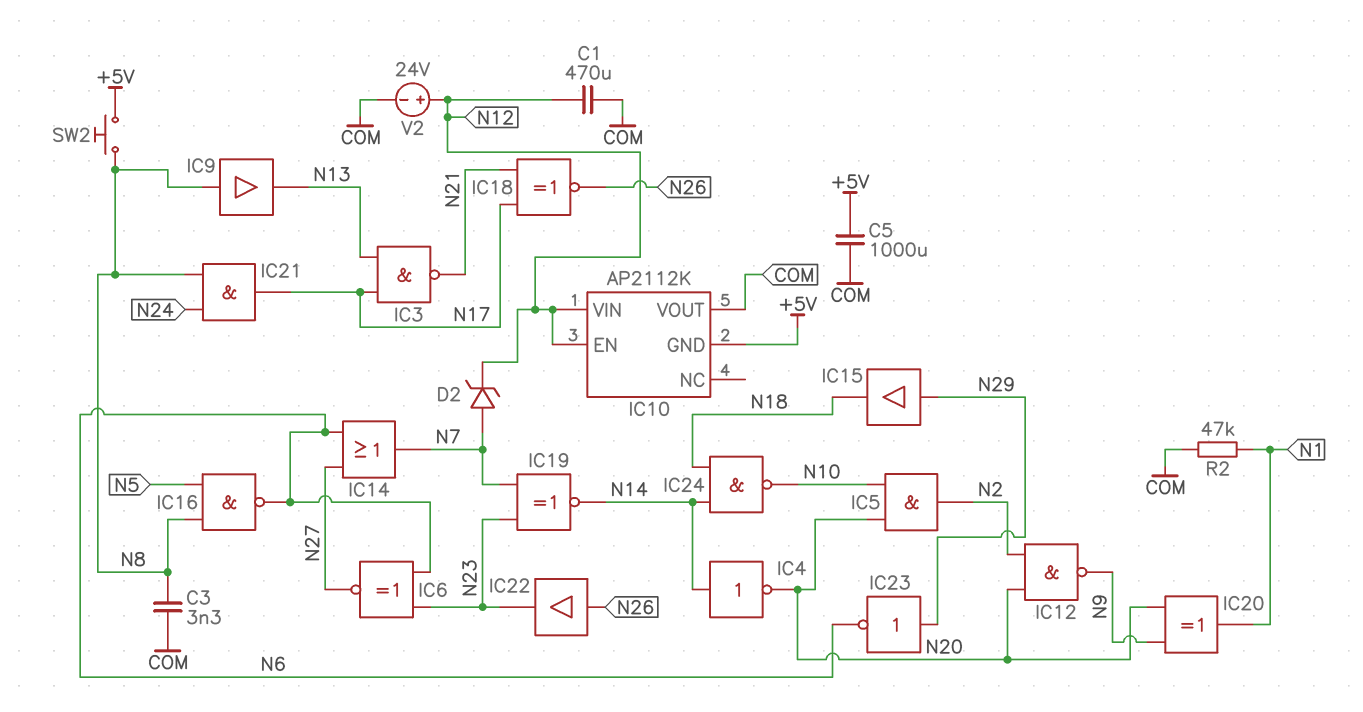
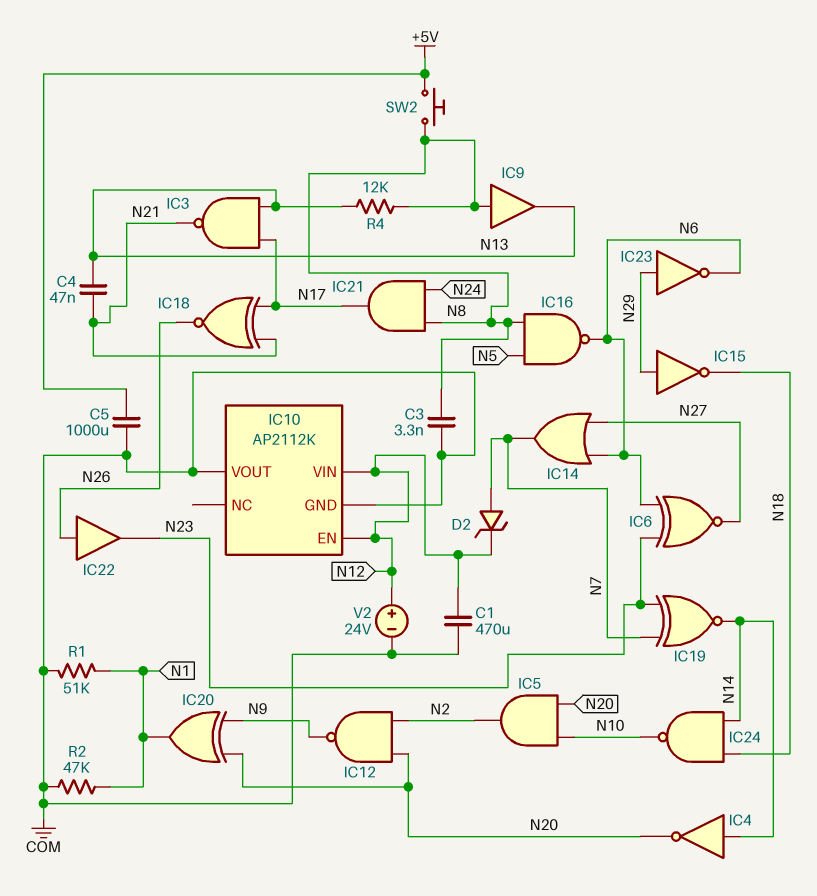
C4: none -> 47nF (N13, N21)
IC10 pin GND: +5V -> COM
IC15: buffer (in N29, out N18) -> NOT (in N29, out N18)
R1: none -> 51k (COM, N1)
R4: none -> 12k (N8, N13)

